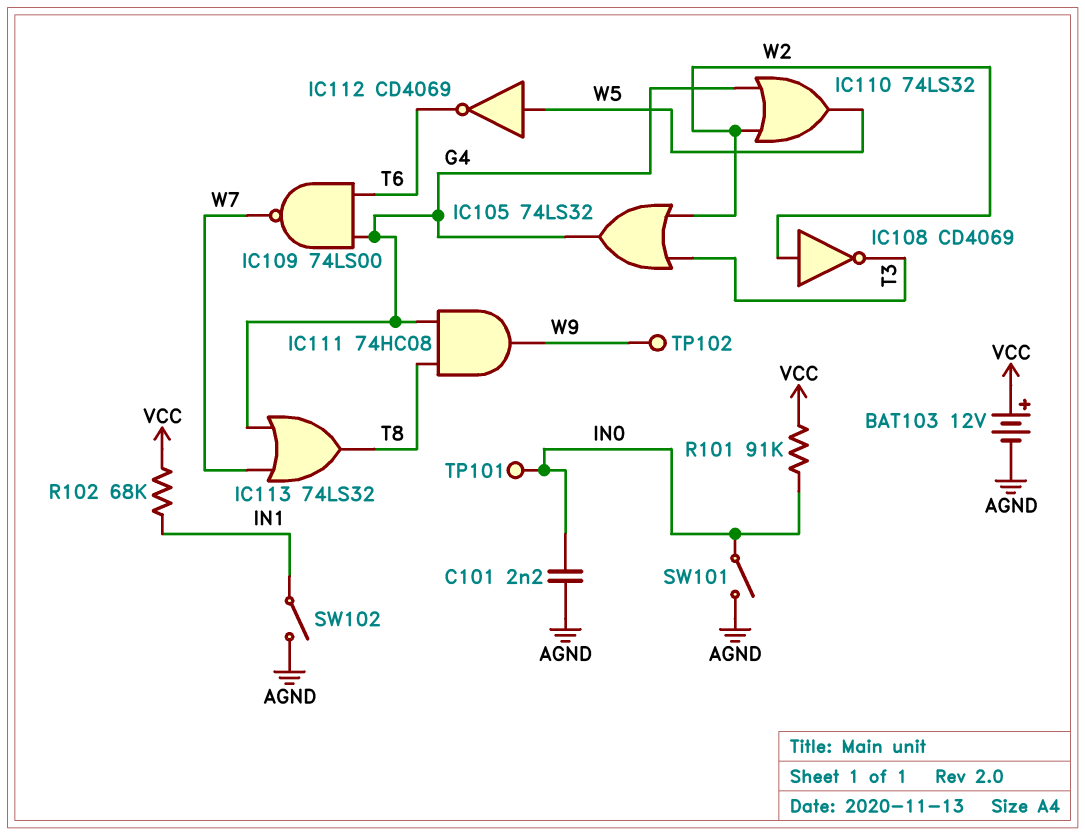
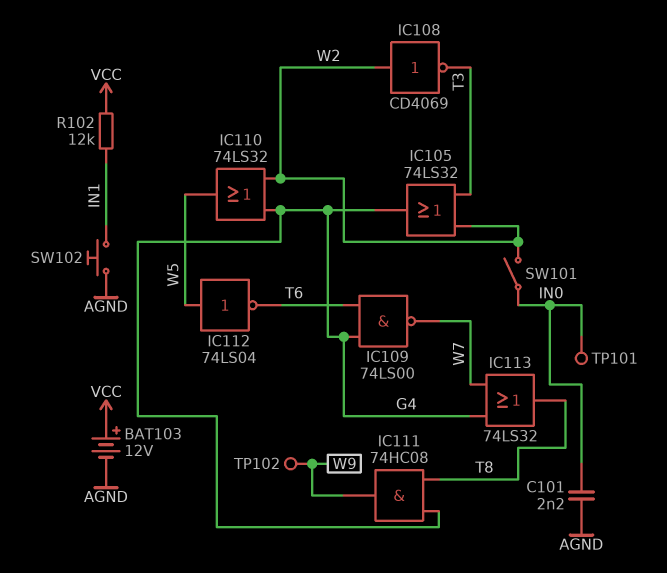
IC112: NOT CD4069 (in W5, out T6) -> NOT 74LS04 (in W5, out T6)
R101: 91k (IN0, VCC) -> none
R102: 68k (IN1, VCC) -> 12k (IN1, VCC)
SW101: switch (AGND, IN0) -> switch (IN0, W2)
SW102: switch (AGND, IN1) -> button (AGND, IN1)

